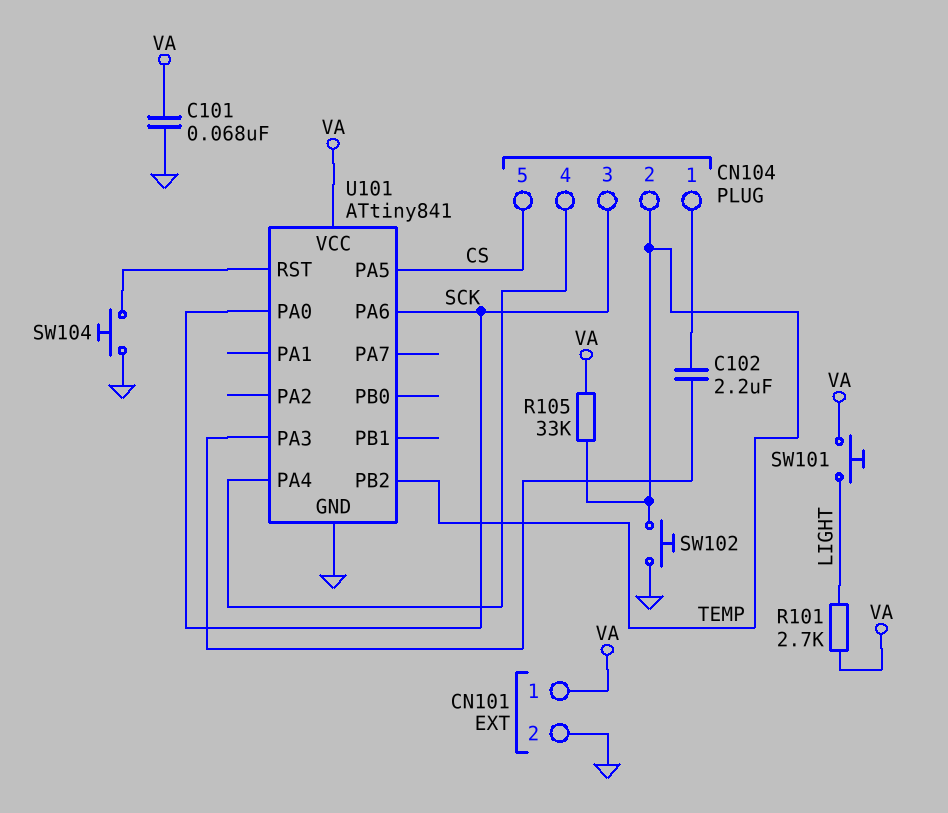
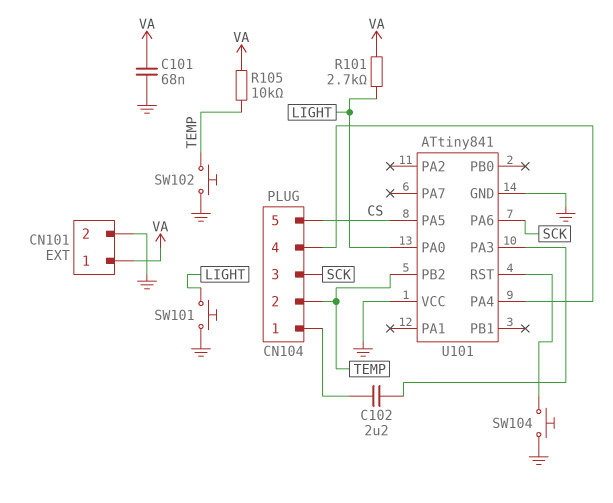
R105: 33k (TEMP, VA) -> 10k (TEMP, VA)
SW101: button (LIGHT, VA) -> button (GND, LIGHT)
U101 pin PA0: SCK -> LIGHT
U101 pin VCC: VA -> GND

